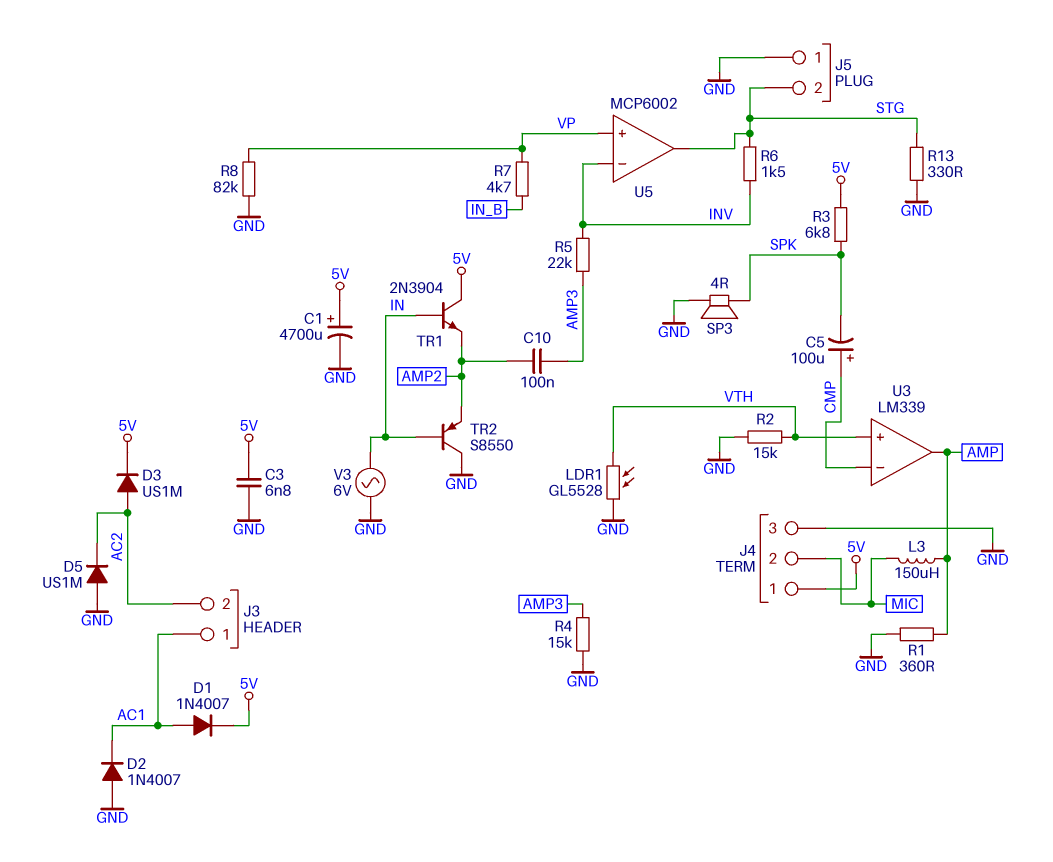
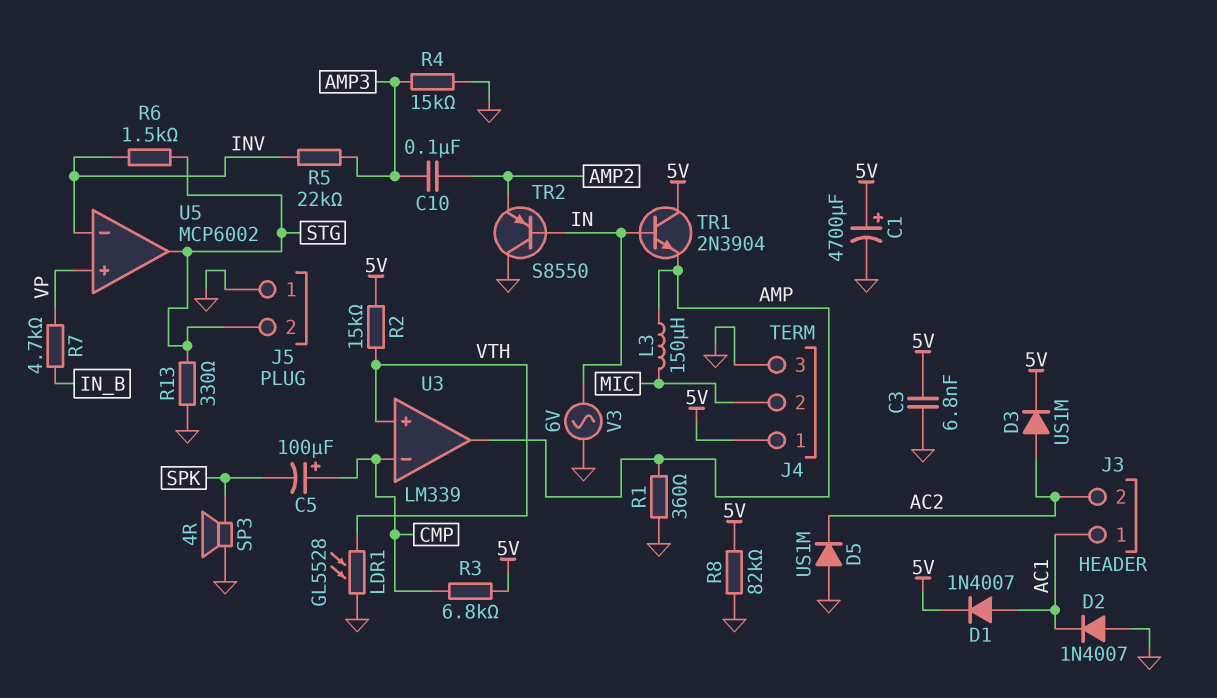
R2: 15k (GND, VTH) -> 15k (5V, VTH)
R3: 6.8k (5V, SPK) -> 6.8k (5V, CMP)
R8: 82k (GND, VP) -> 82k (5V, GND)
TR1: NPN 2N3904 (B IN, C 5V, E AMP2) -> NPN 2N3904 (B IN, C 5V, E AMP)

